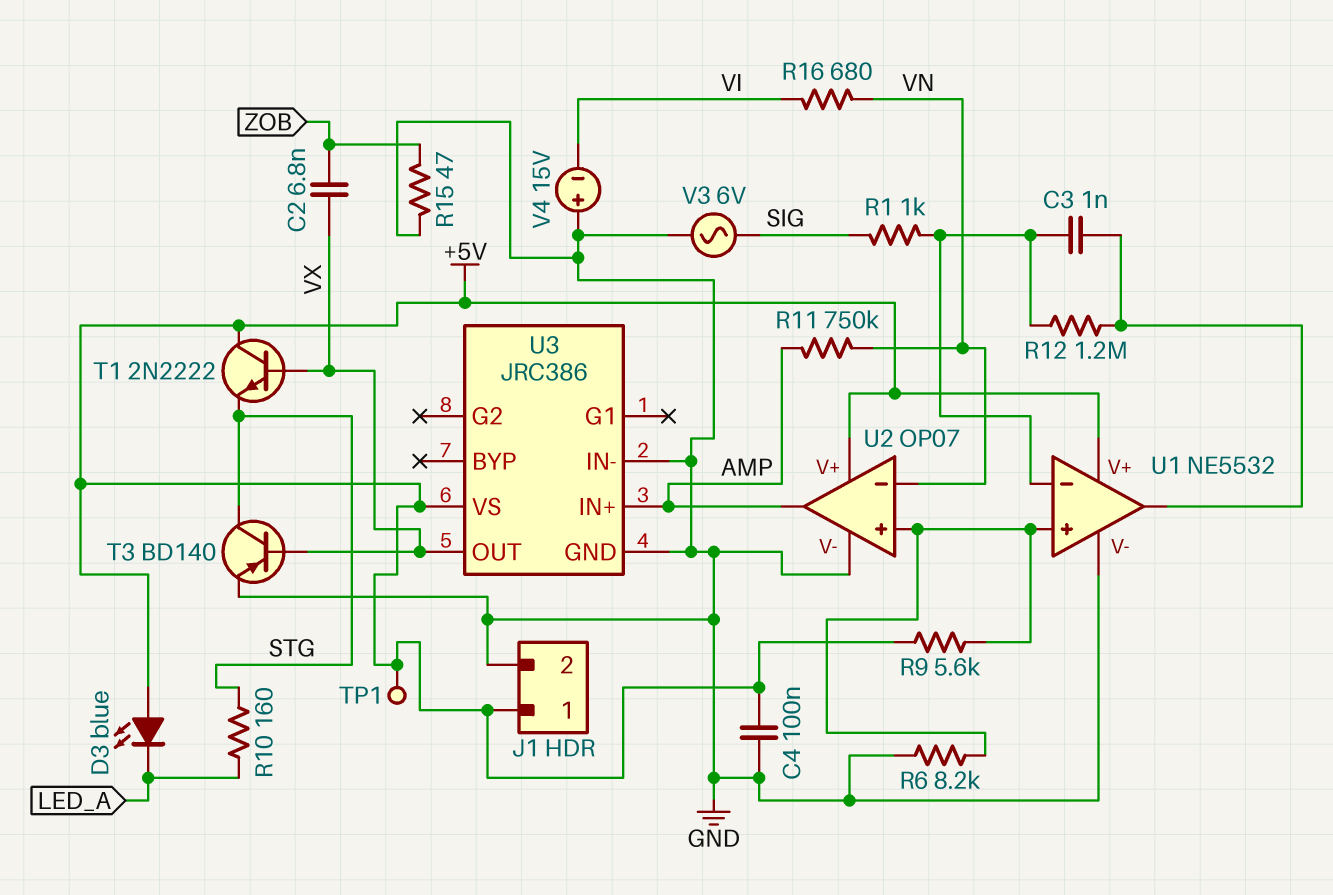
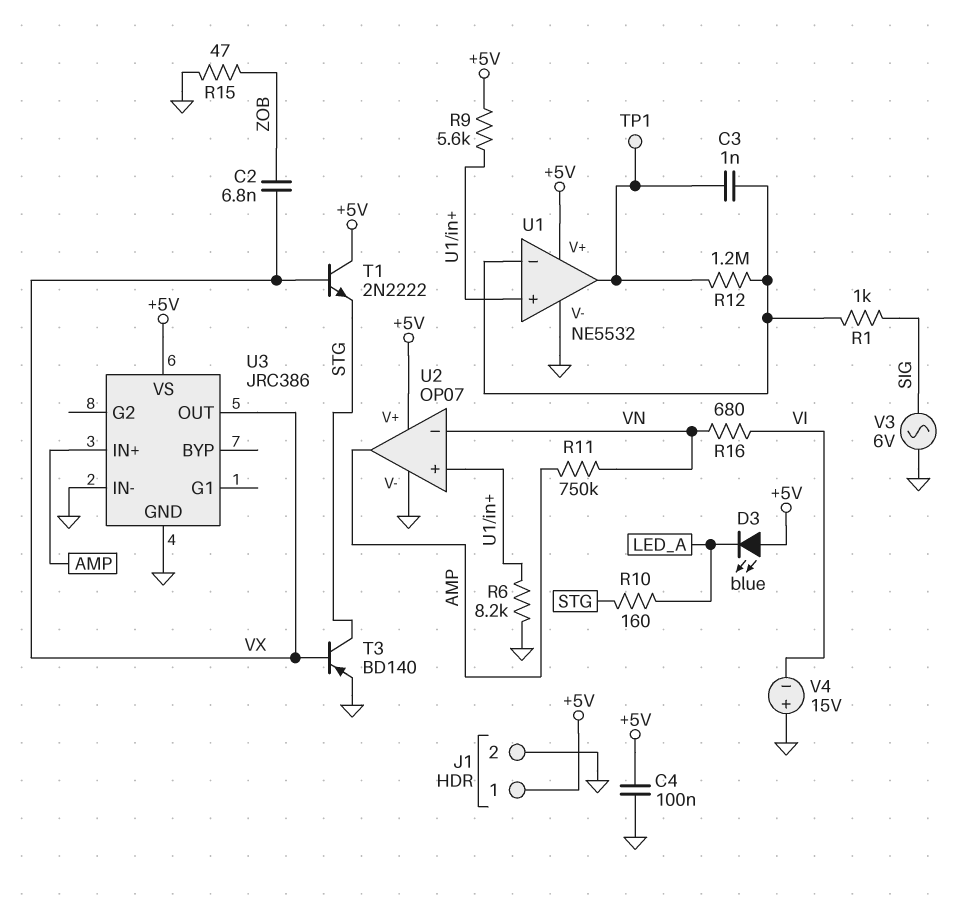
TP1: test point (+5V) -> test point (U1/out)

